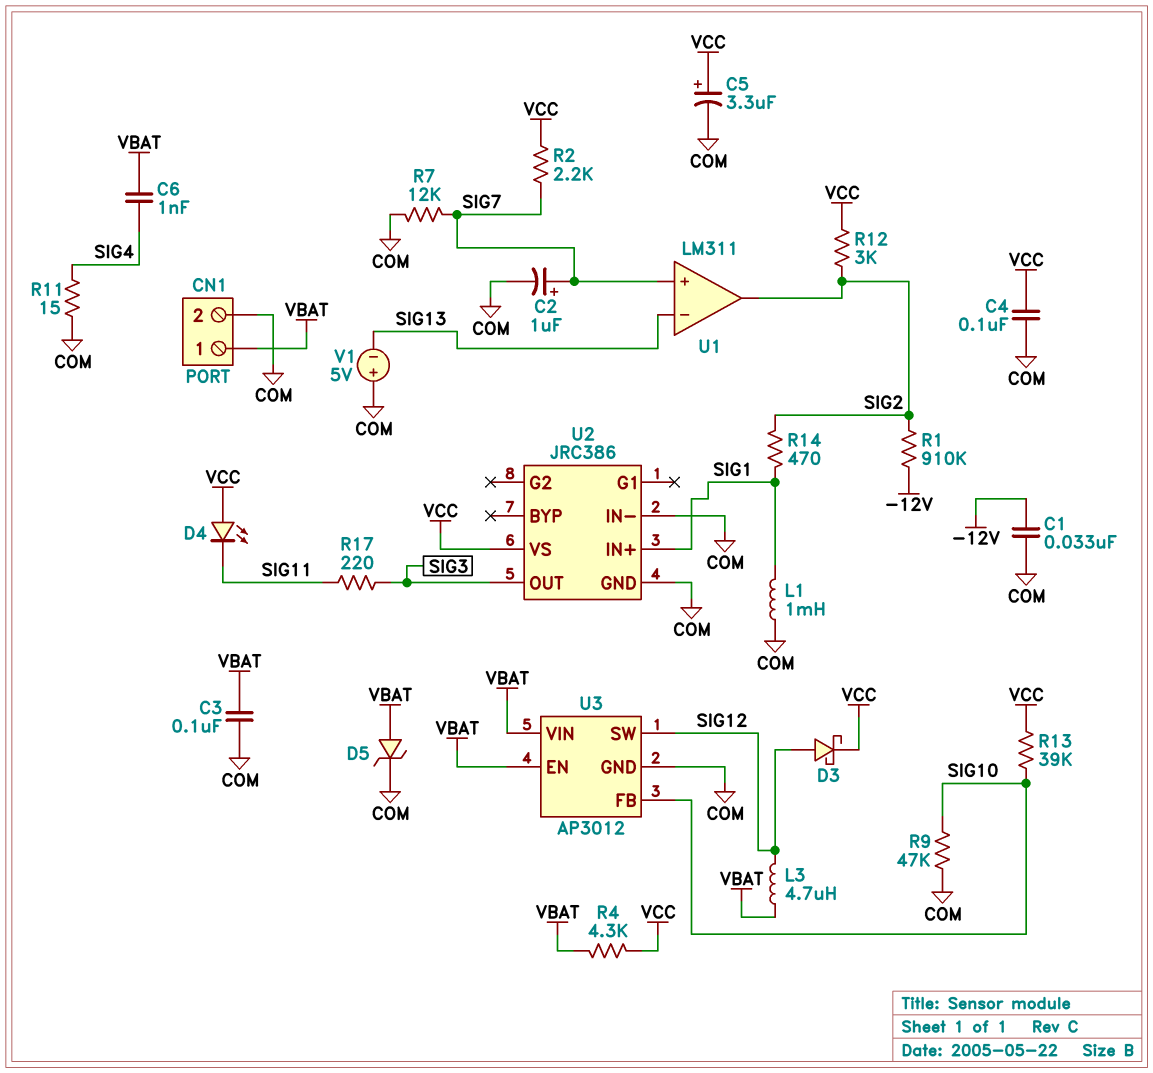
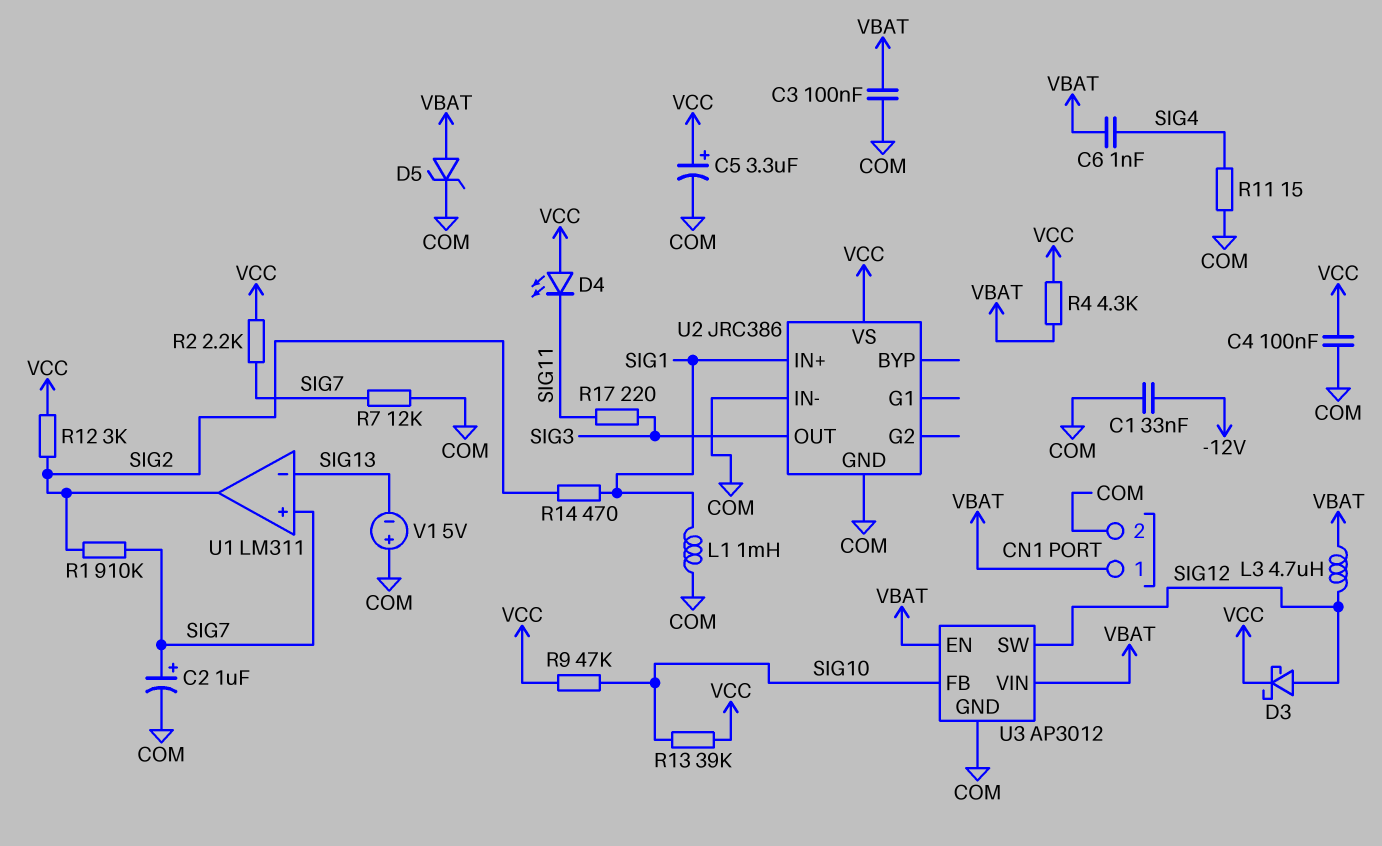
R1: 910k (-12V, SIG2) -> 910k (SIG2, SIG7)
R9: 47k (COM, SIG10) -> 47k (SIG10, VCC)

